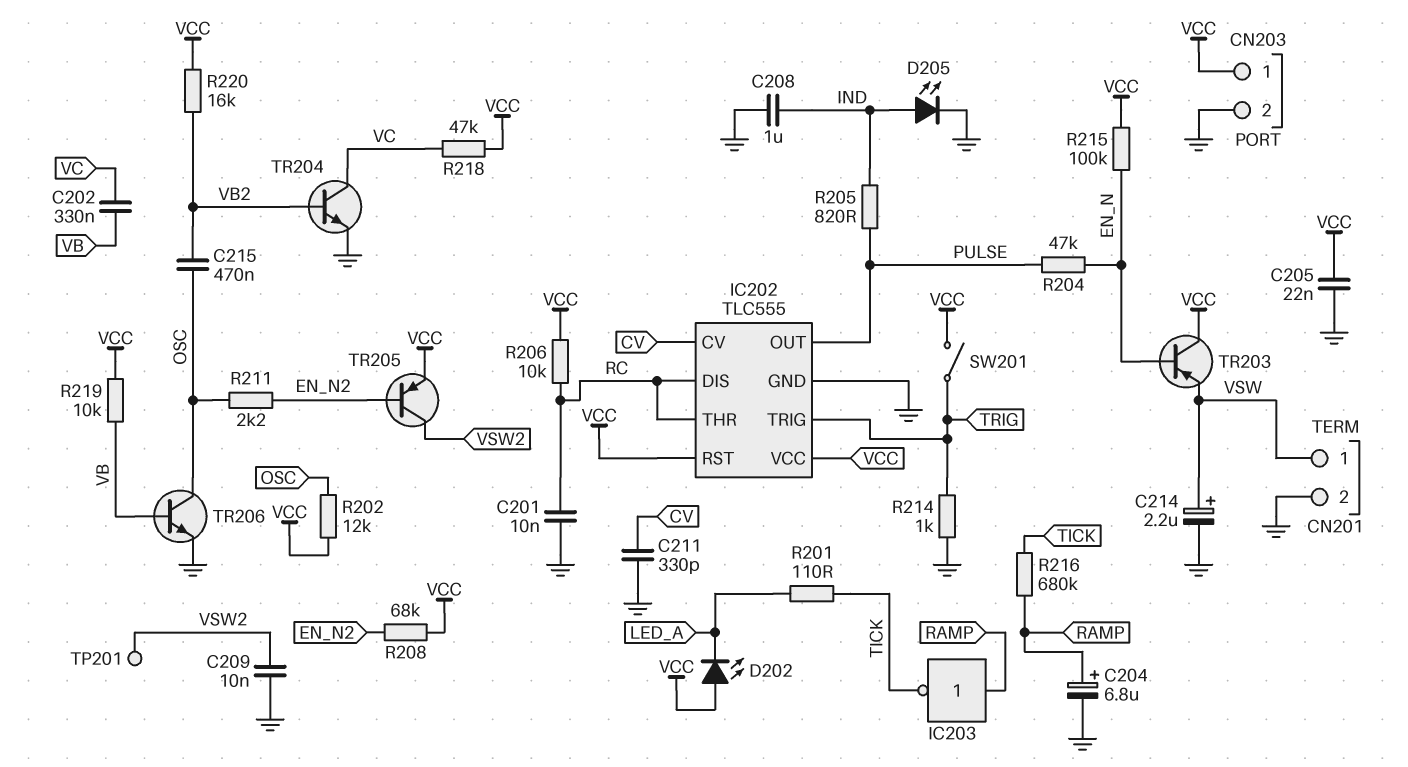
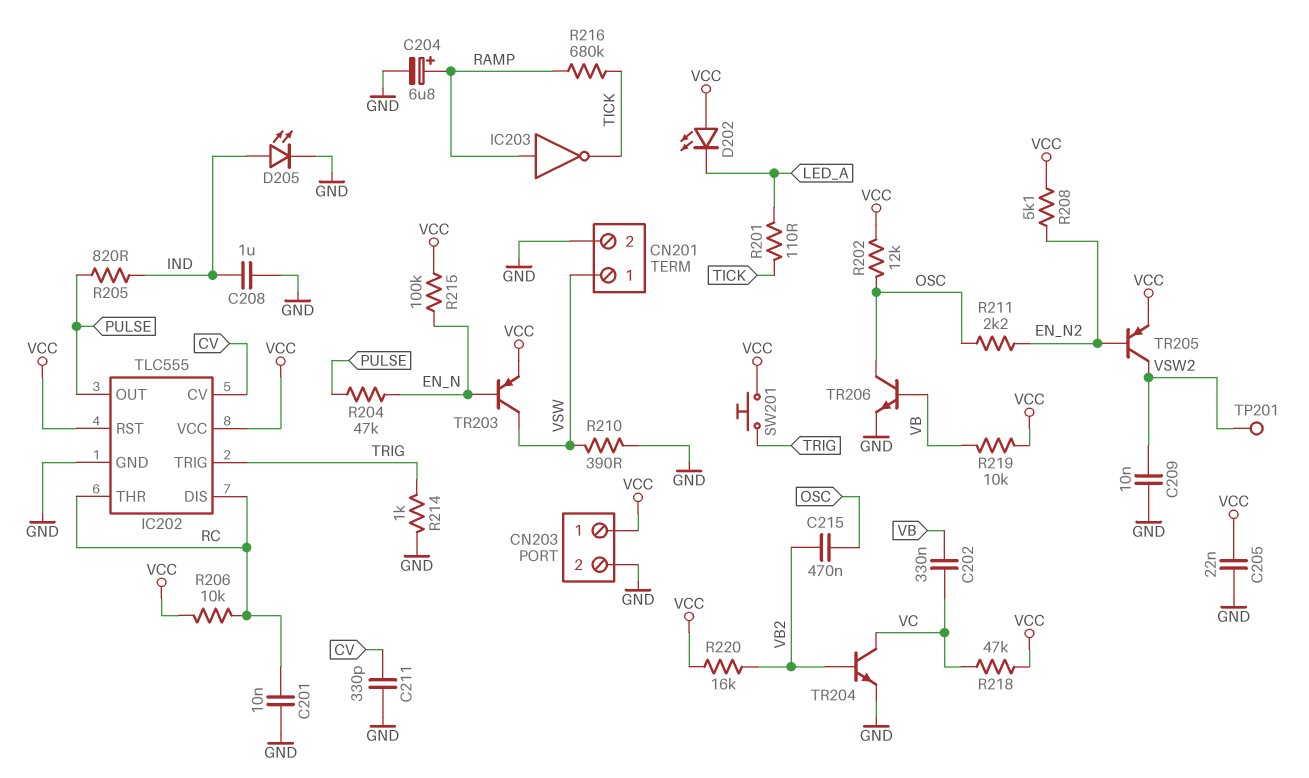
C214: 2.2uF (plus VSW, minus GND) -> none
R208: 68k (EN_N2, VCC) -> 5.1k (EN_N2, VCC)
R210: none -> 390 (GND, VSW)
SW201: switch (TRIG, VCC) -> button (TRIG, VCC)
TR203: PNP (B EN_N, C VCC, E VSW) -> PNP (B EN_N, C VSW, E VCC)

